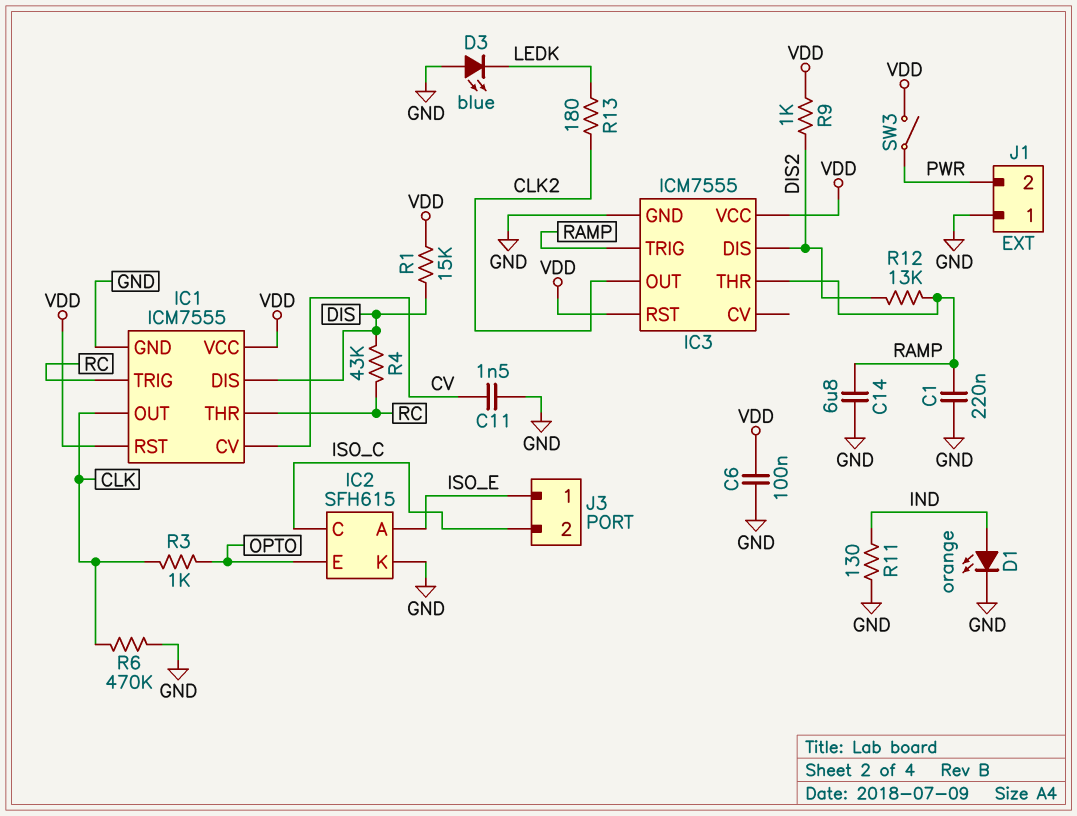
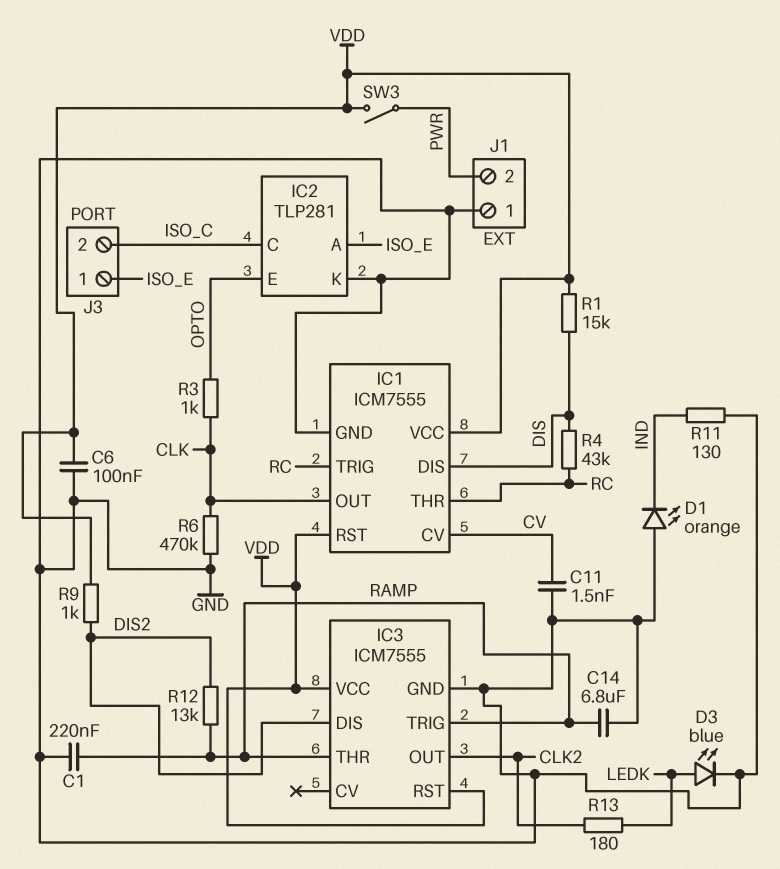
D1: LED orange (A IND, K GND) -> LED orange (A GND, K IND)
D3: LED blue (A GND, K LEDK) -> LED blue (A LEDK, K GND)
IC2: SFH615 -> TLP281

